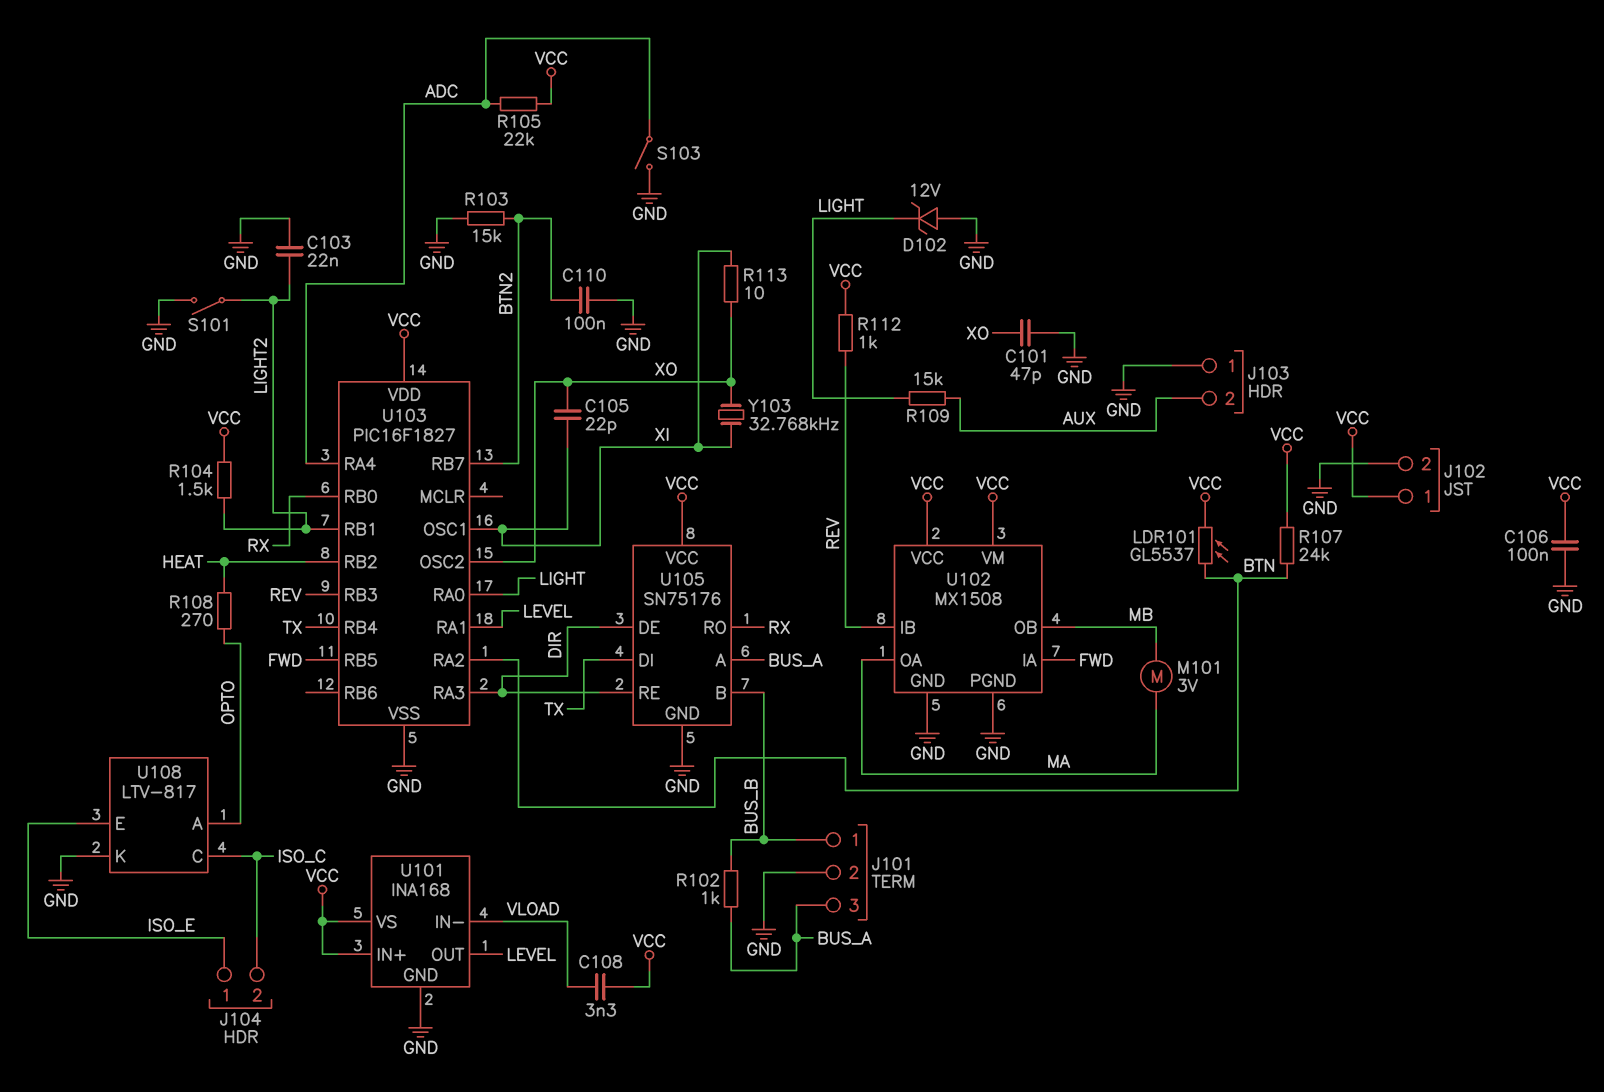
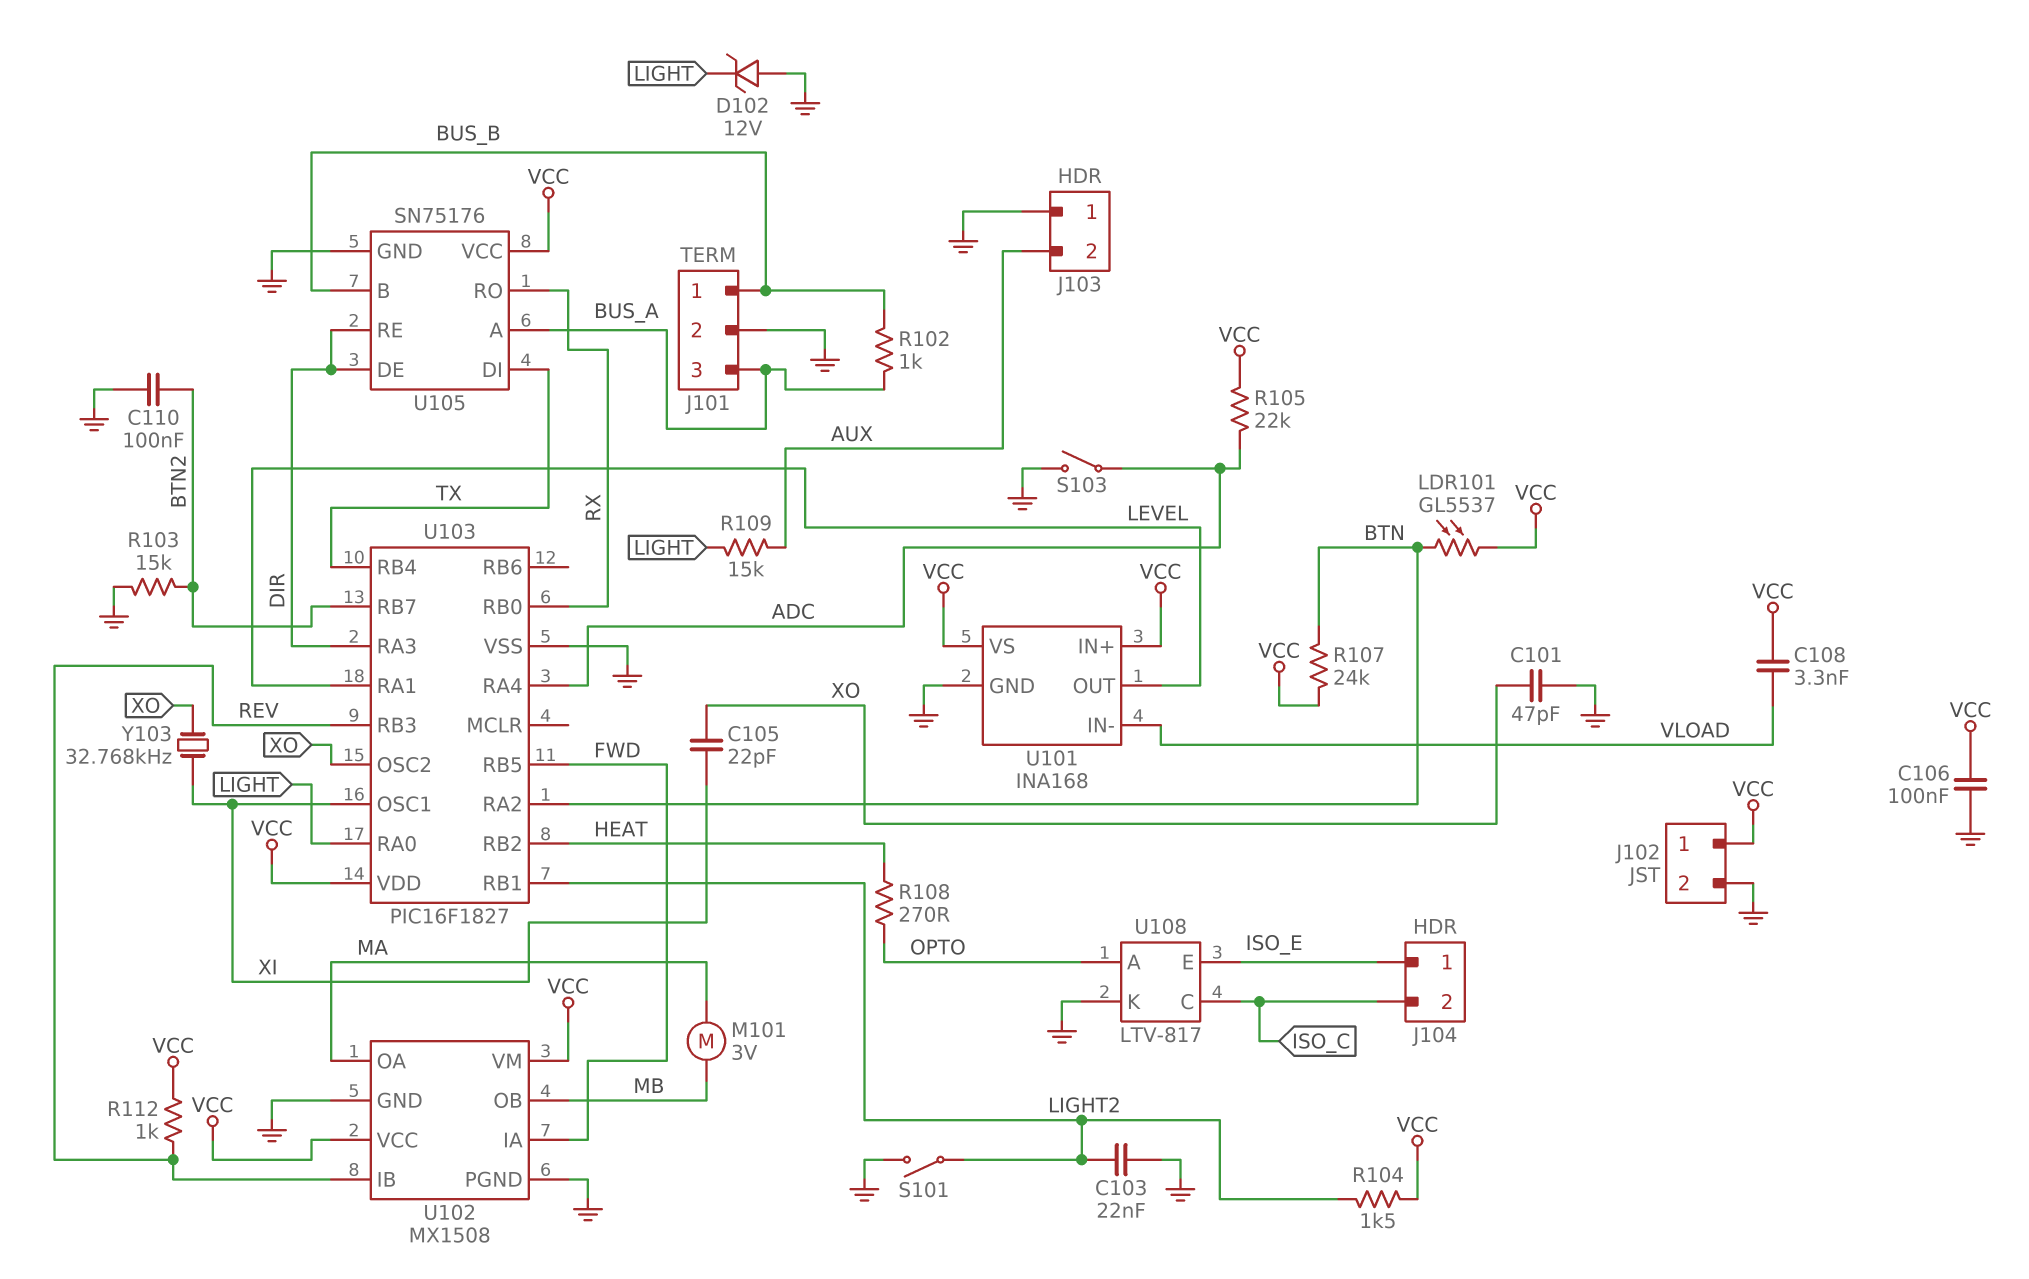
R113: 10 (XI, XO) -> none

